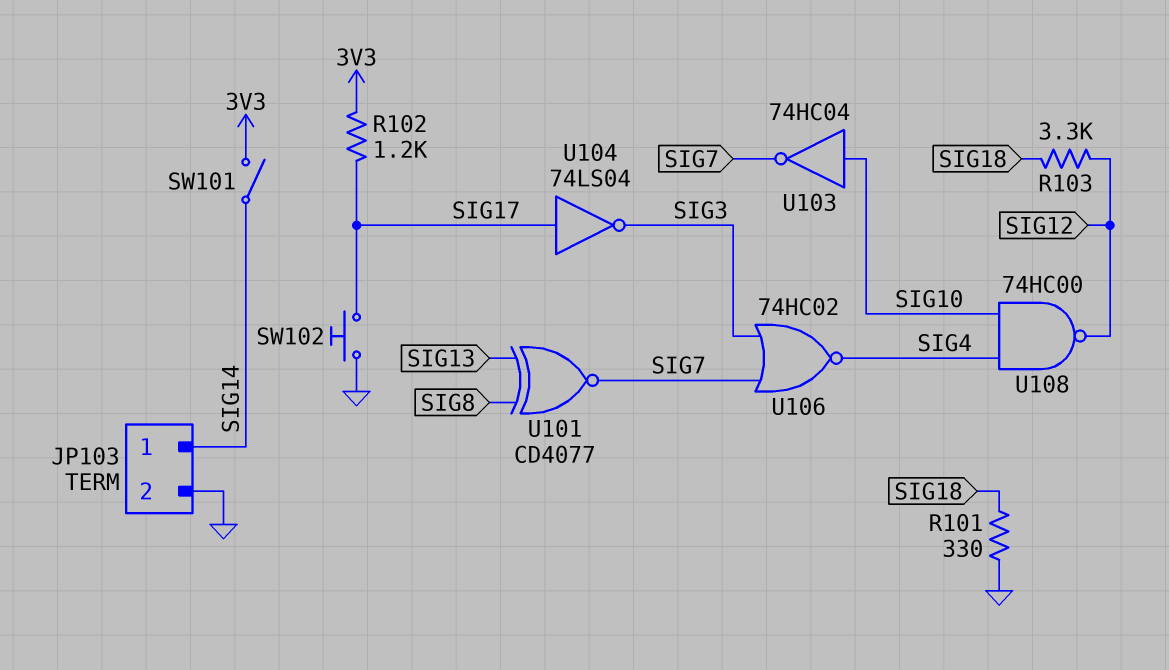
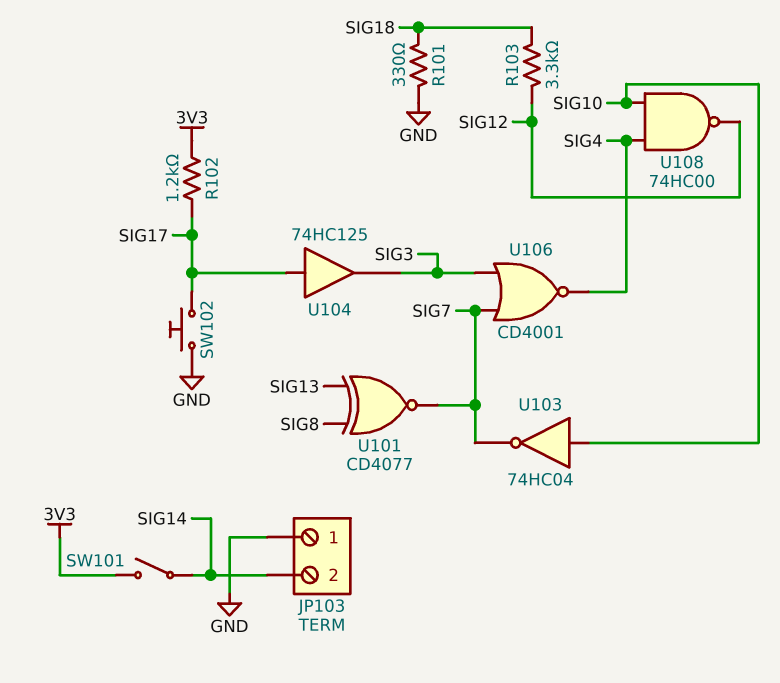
JP103 pin 1: SIG14 -> GND
JP103 pin 2: GND -> SIG14
U104: NOT 74LS04 (in SIG17, out SIG3) -> buffer 74HC125 (in SIG17, out SIG3)
U106: NOR 74HC02 (in SIG3, in SIG7, out SIG4) -> NOR CD4001 (in SIG3, in SIG7, out SIG4)

